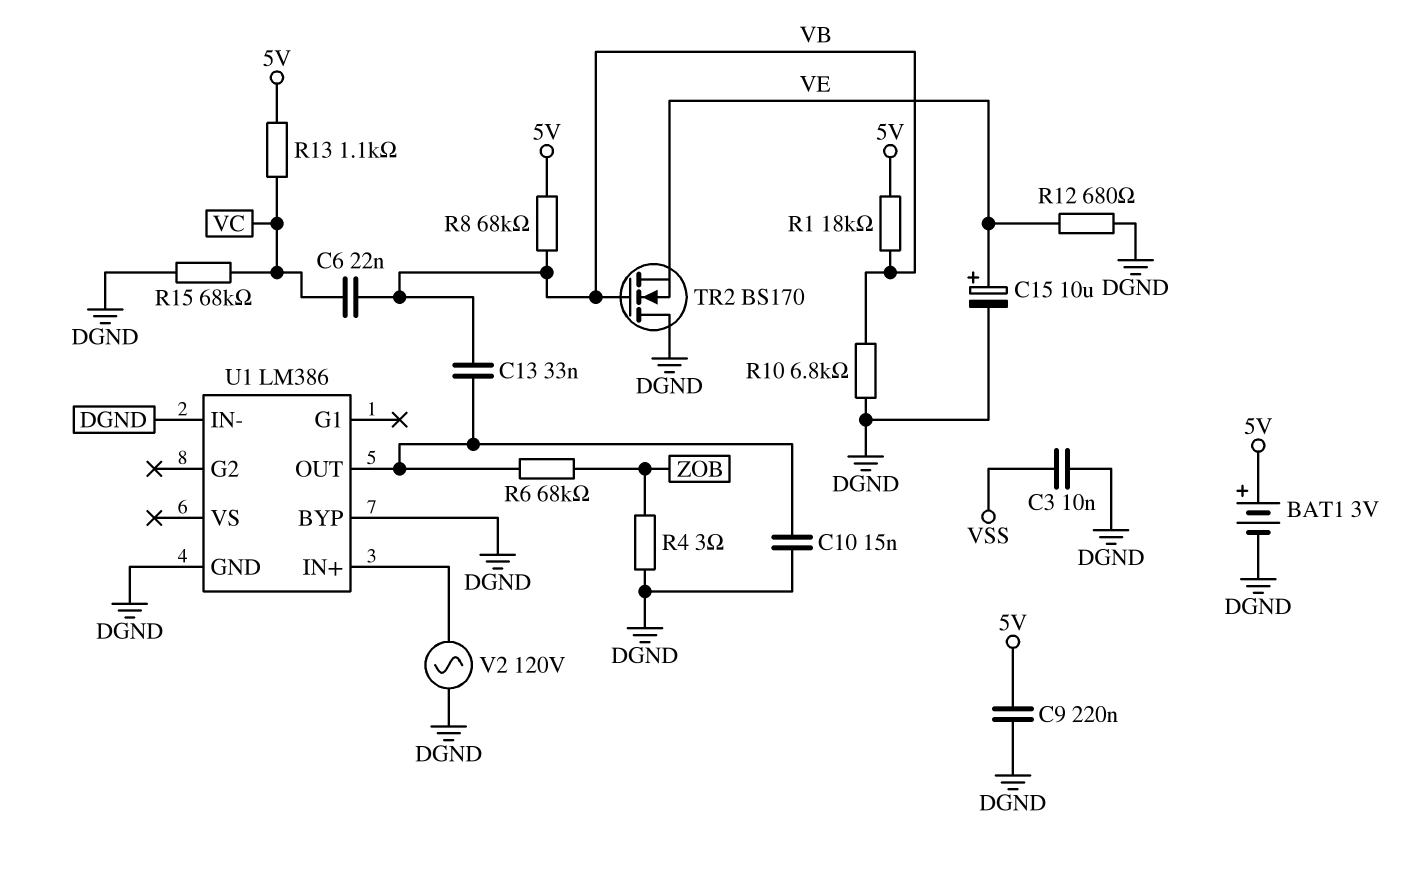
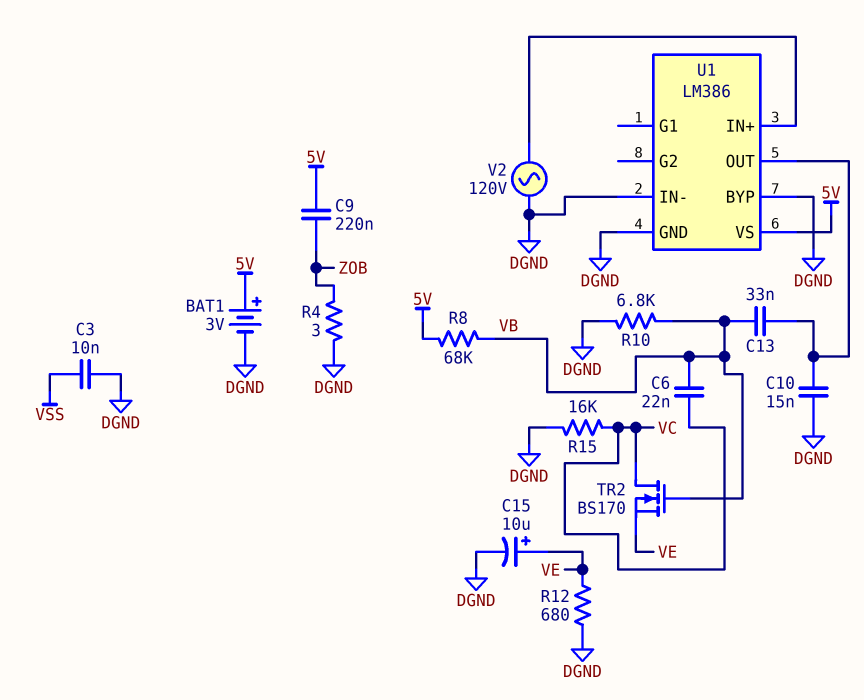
C9: 220nF (5V, DGND) -> 220nF (5V, ZOB)
R1: 18k (5V, VB) -> none
R6: 68k (U1/OUT, ZOB) -> none
R13: 1.1k (5V, VC) -> none
R15: 68k (DGND, VC) -> 16k (DGND, VC)
TR2: NMOS BS170 (G VB, D DGND, S VE) -> NMOS BS170 (G VB, D VC, S VE)
U1 pin VS: none -> 5V

